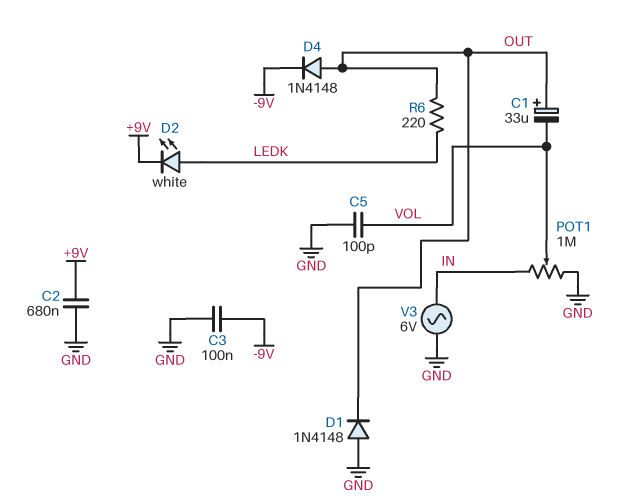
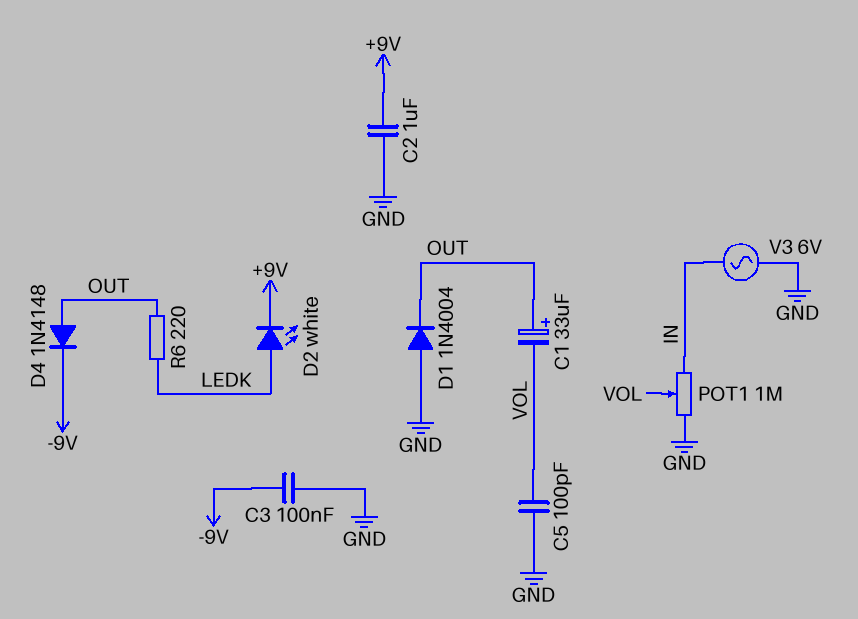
C2: 680nF (+9V, GND) -> 1uF (+9V, GND)
D1: diode 1N4148 (A GND, K OUT) -> diode 1N4004 (A GND, K OUT)

